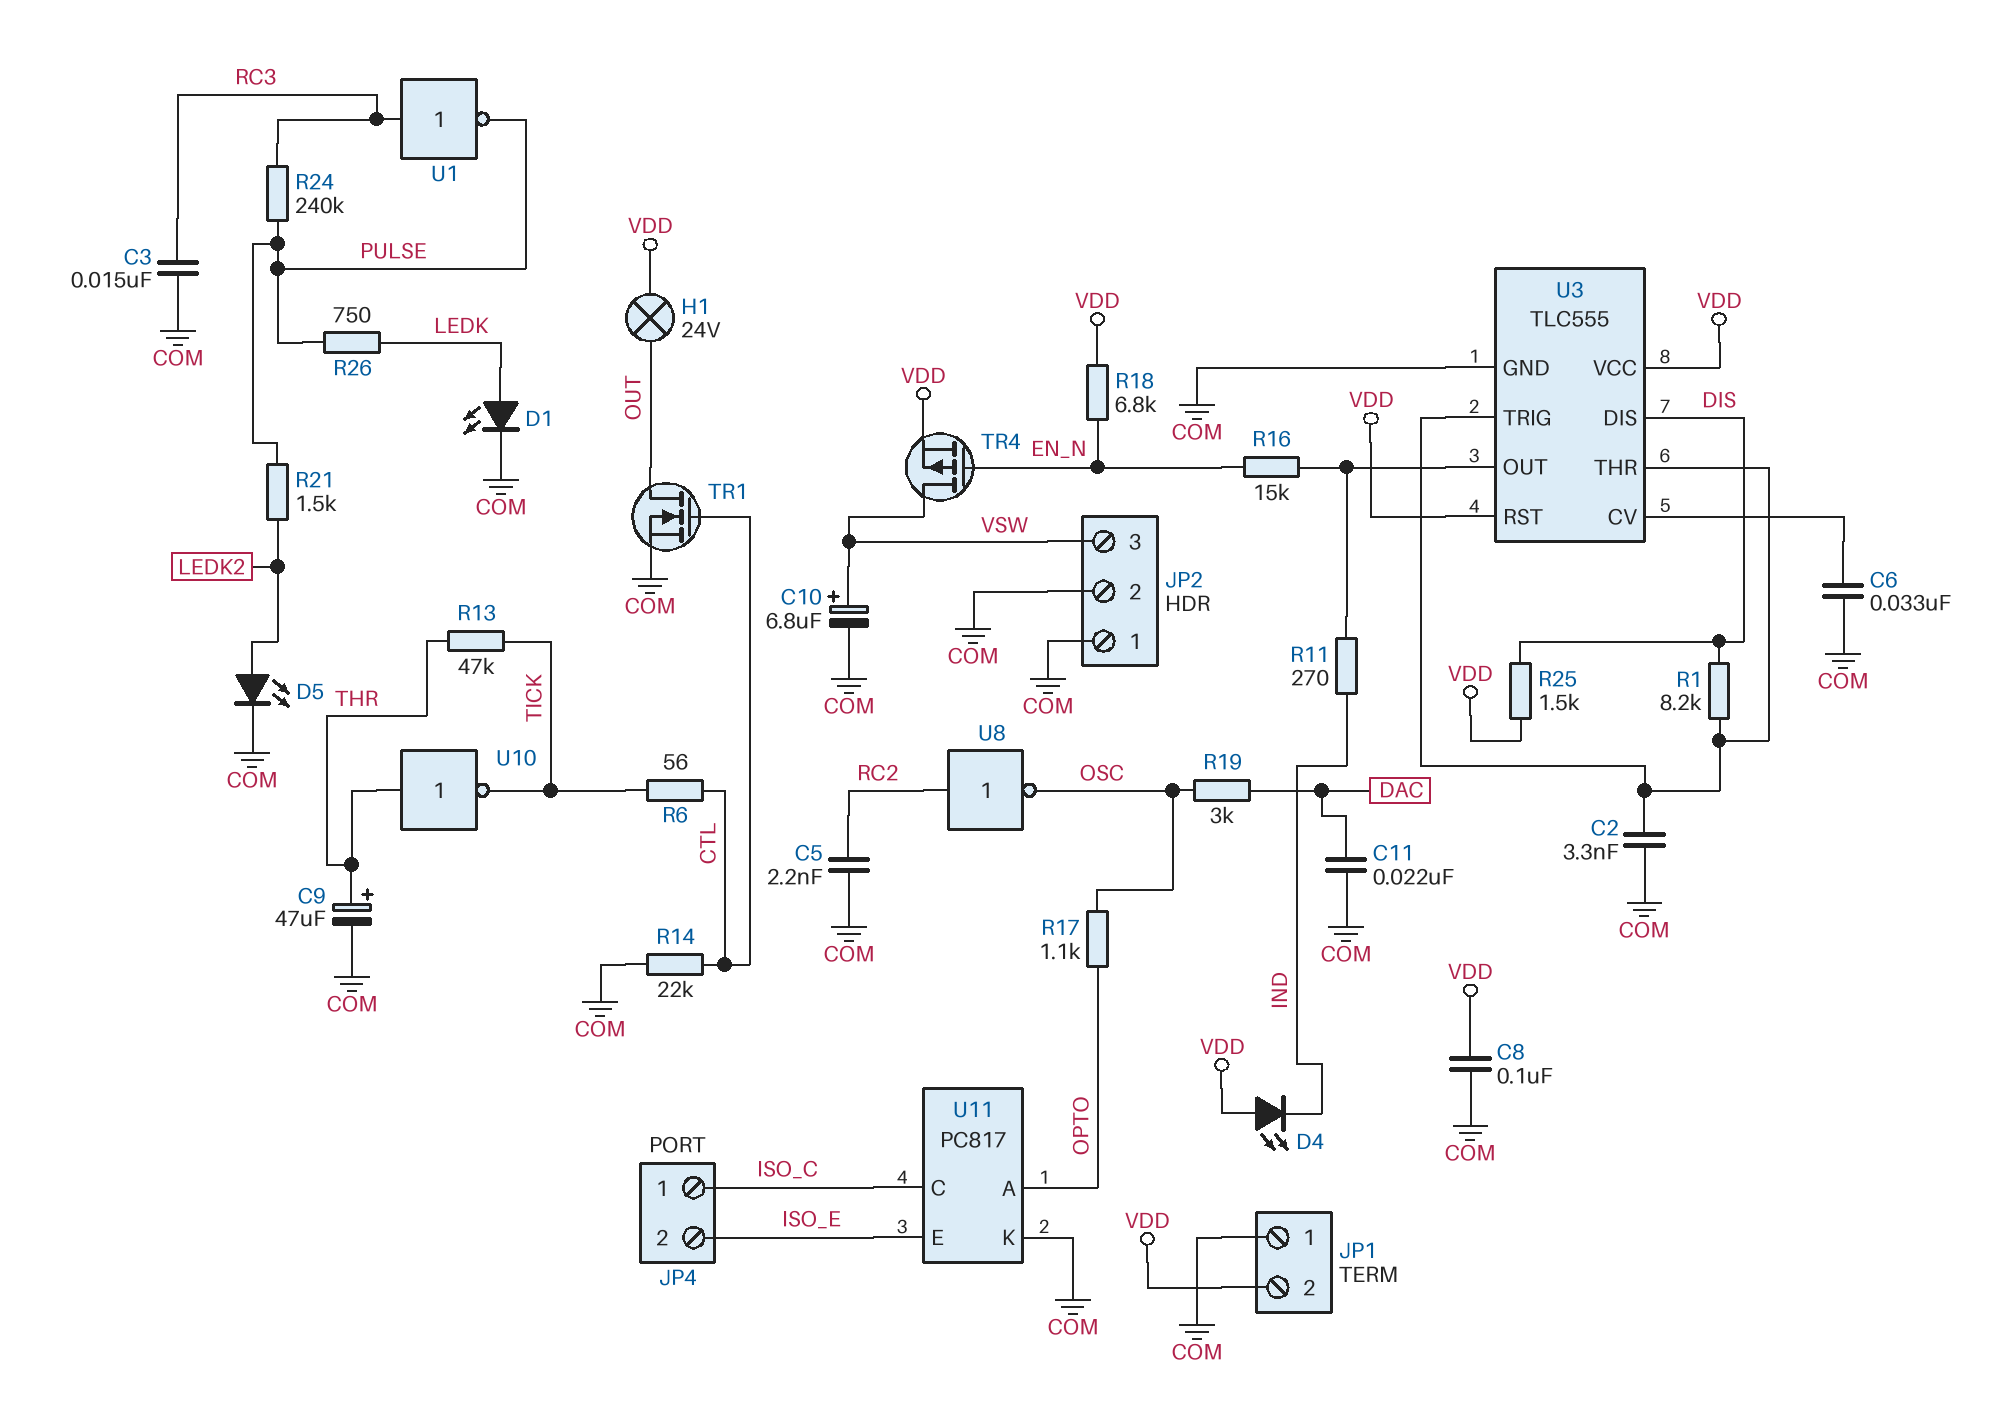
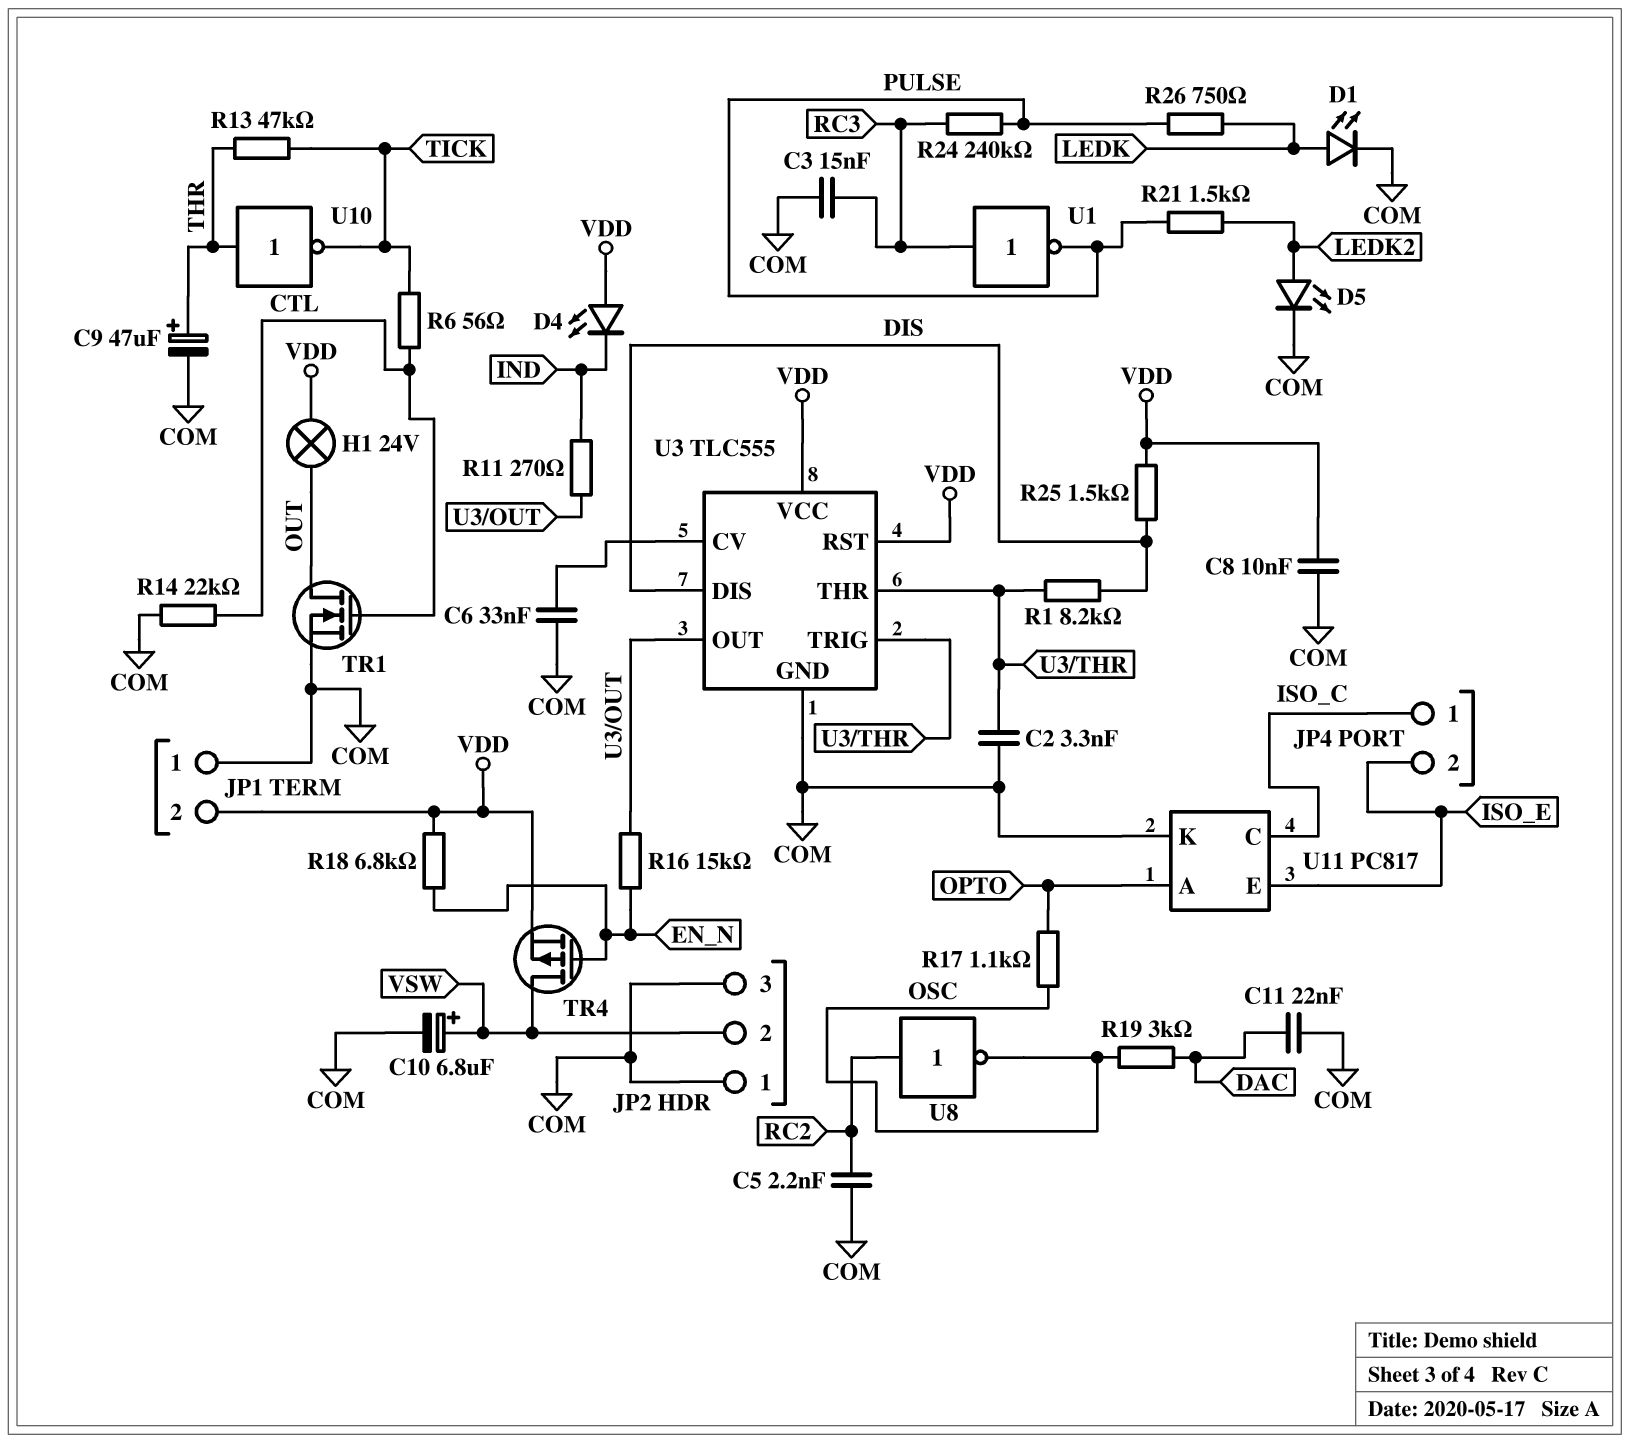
C8: 100nF (COM, VDD) -> 10nF (COM, VDD)
JP2 pin 2: COM -> VSW
JP2 pin 3: VSW -> COM

